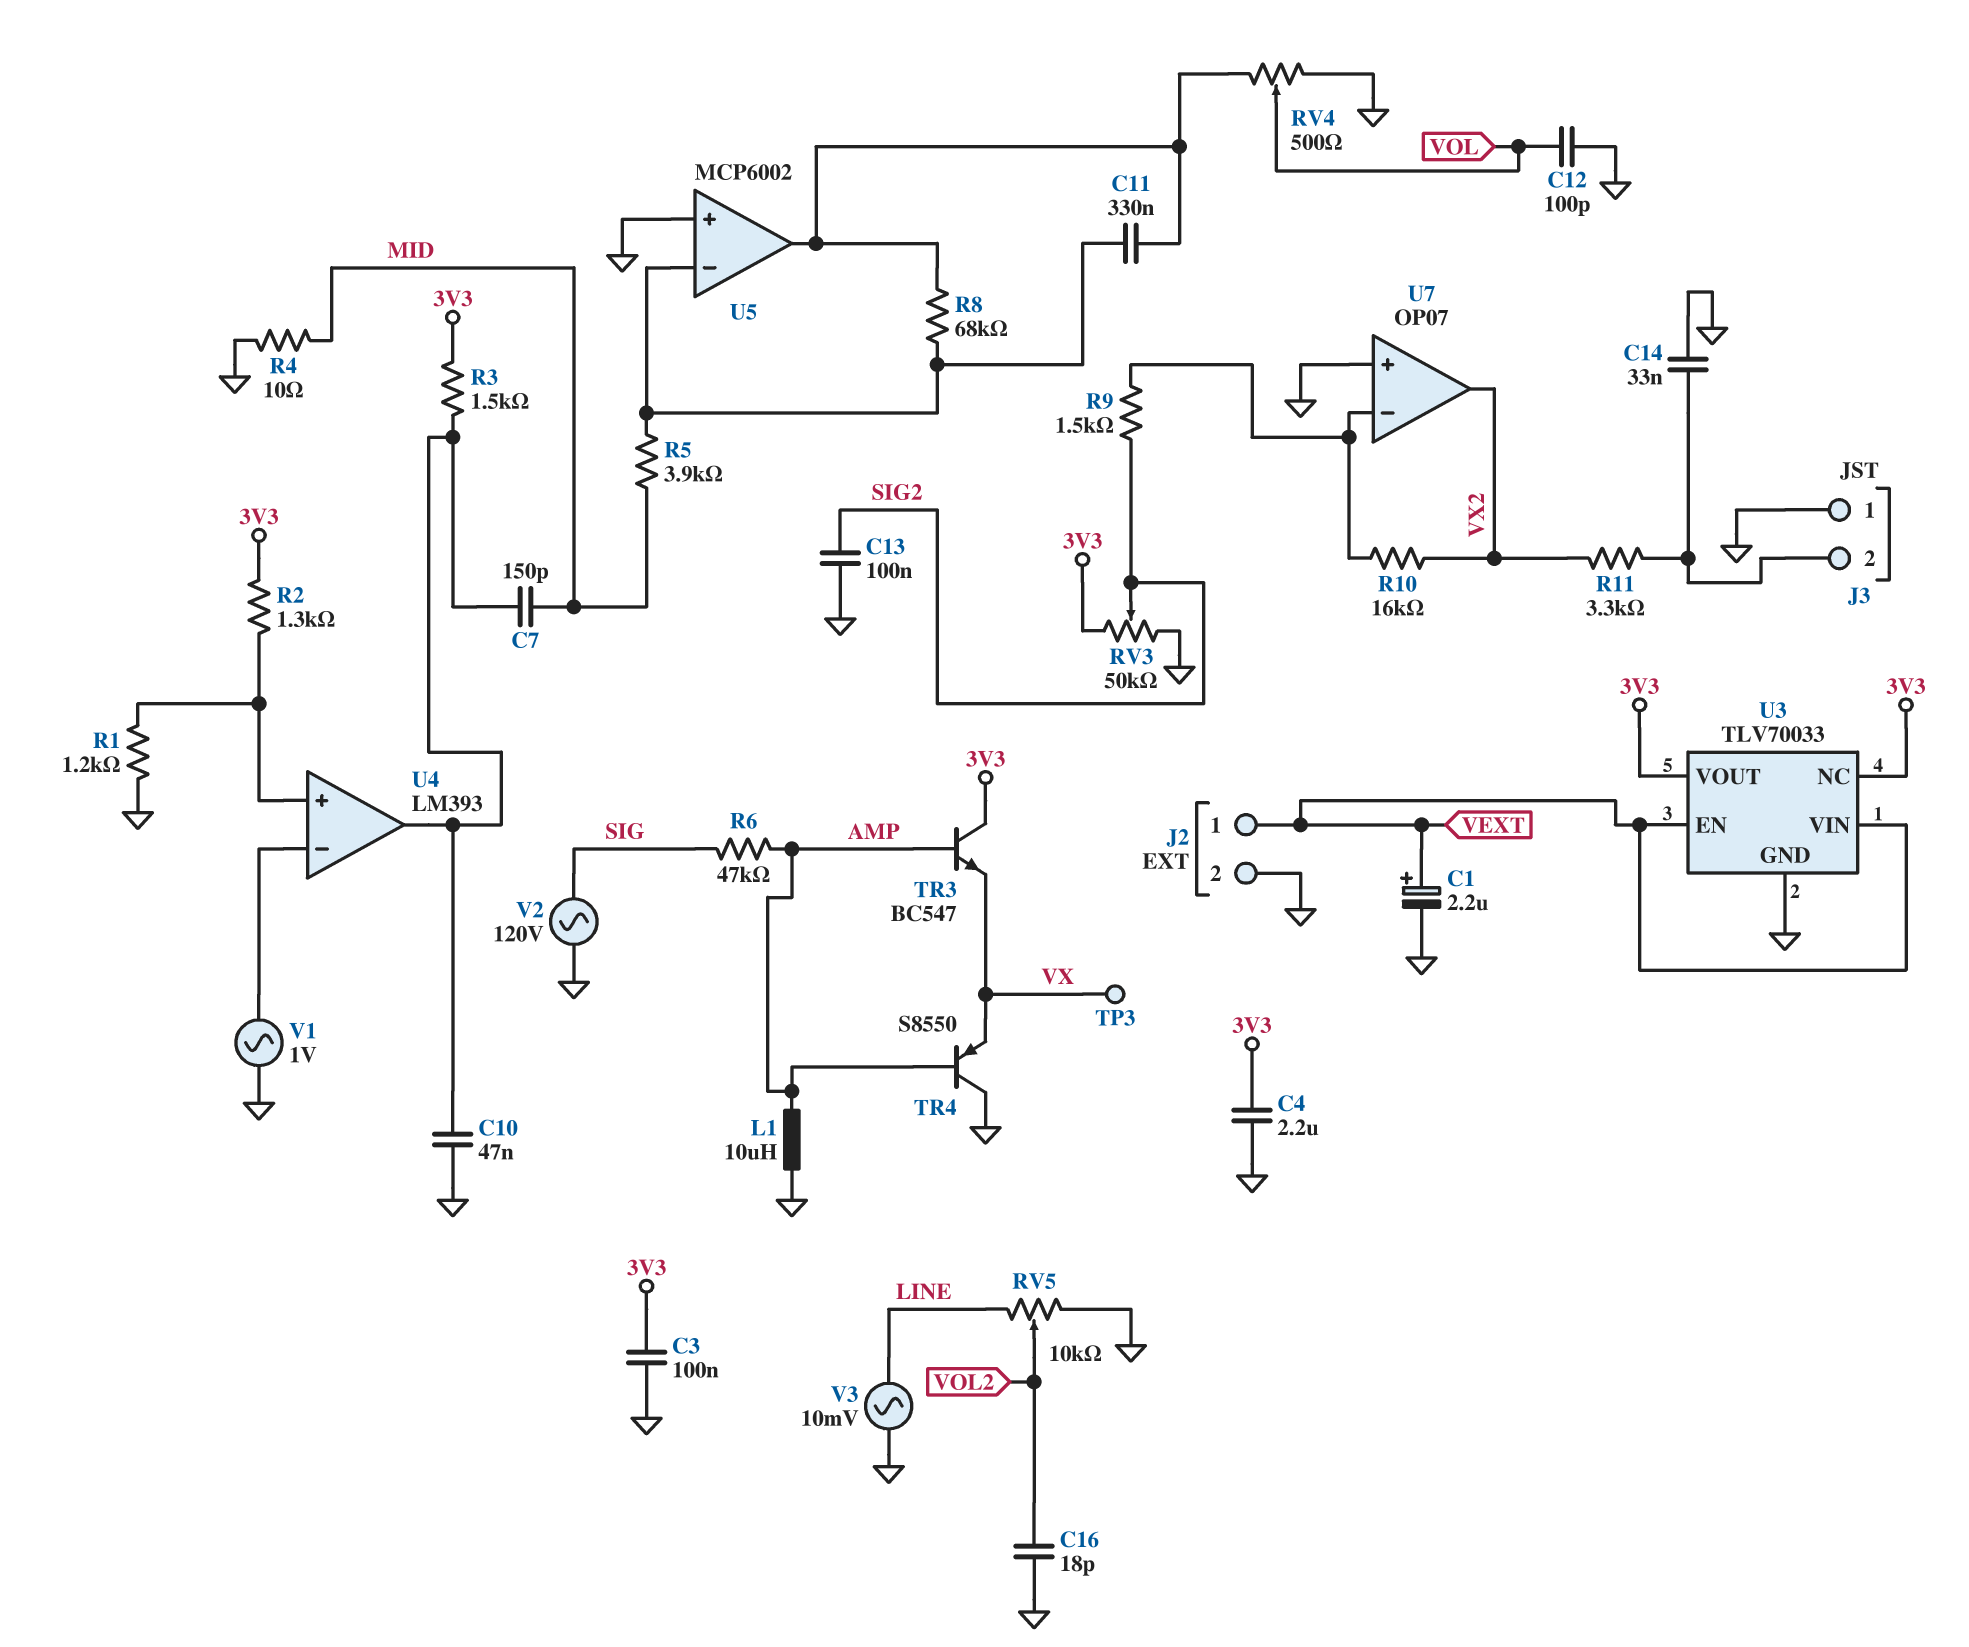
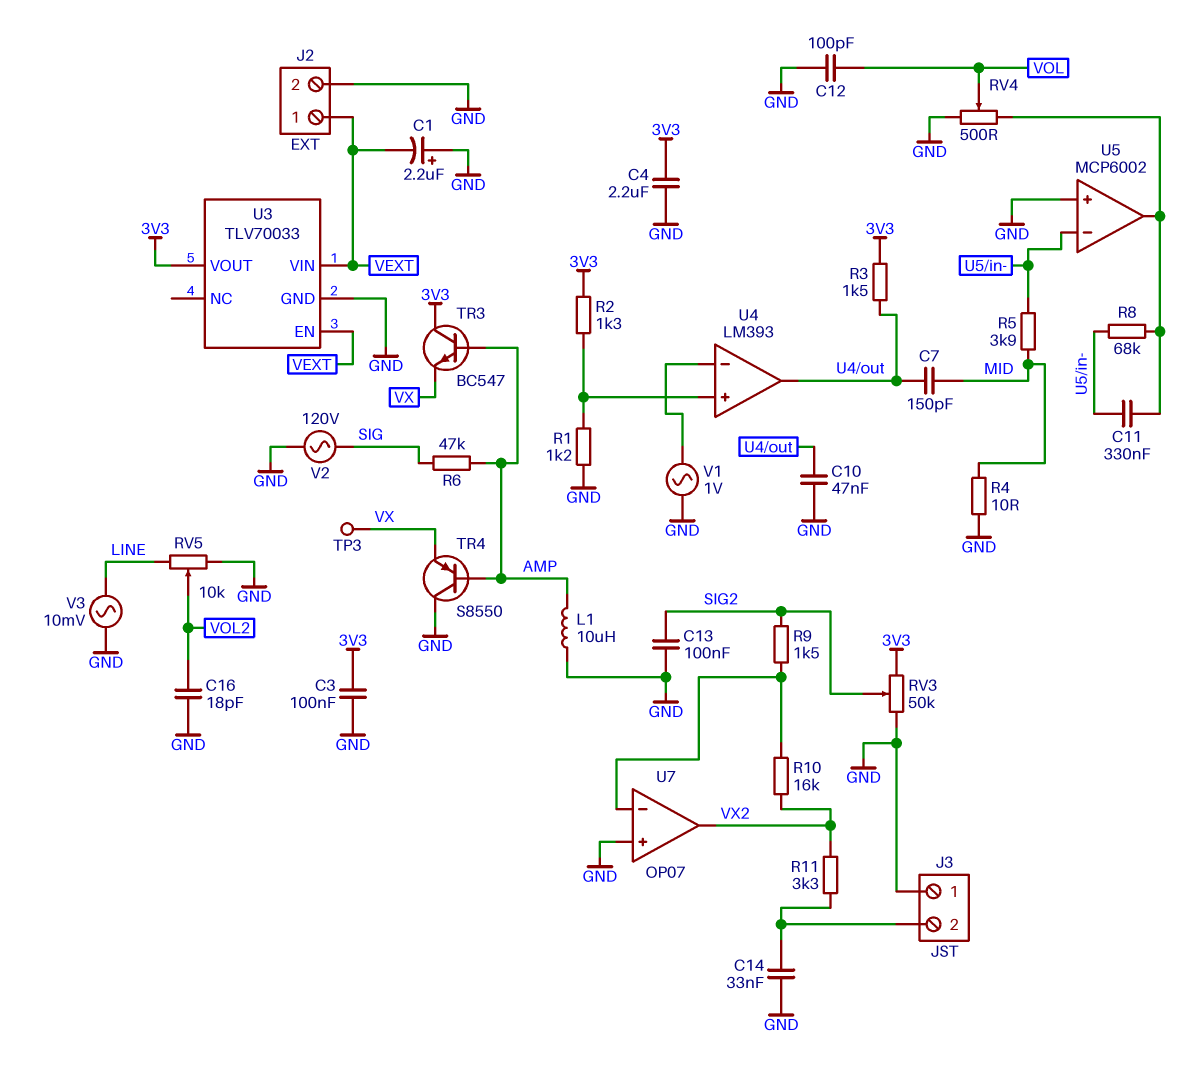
C1: 2.2uF (plus VEXT, minus GND) -> 2.2uF (plus GND, minus VEXT)
U3 pin NC: 3V3 -> none

